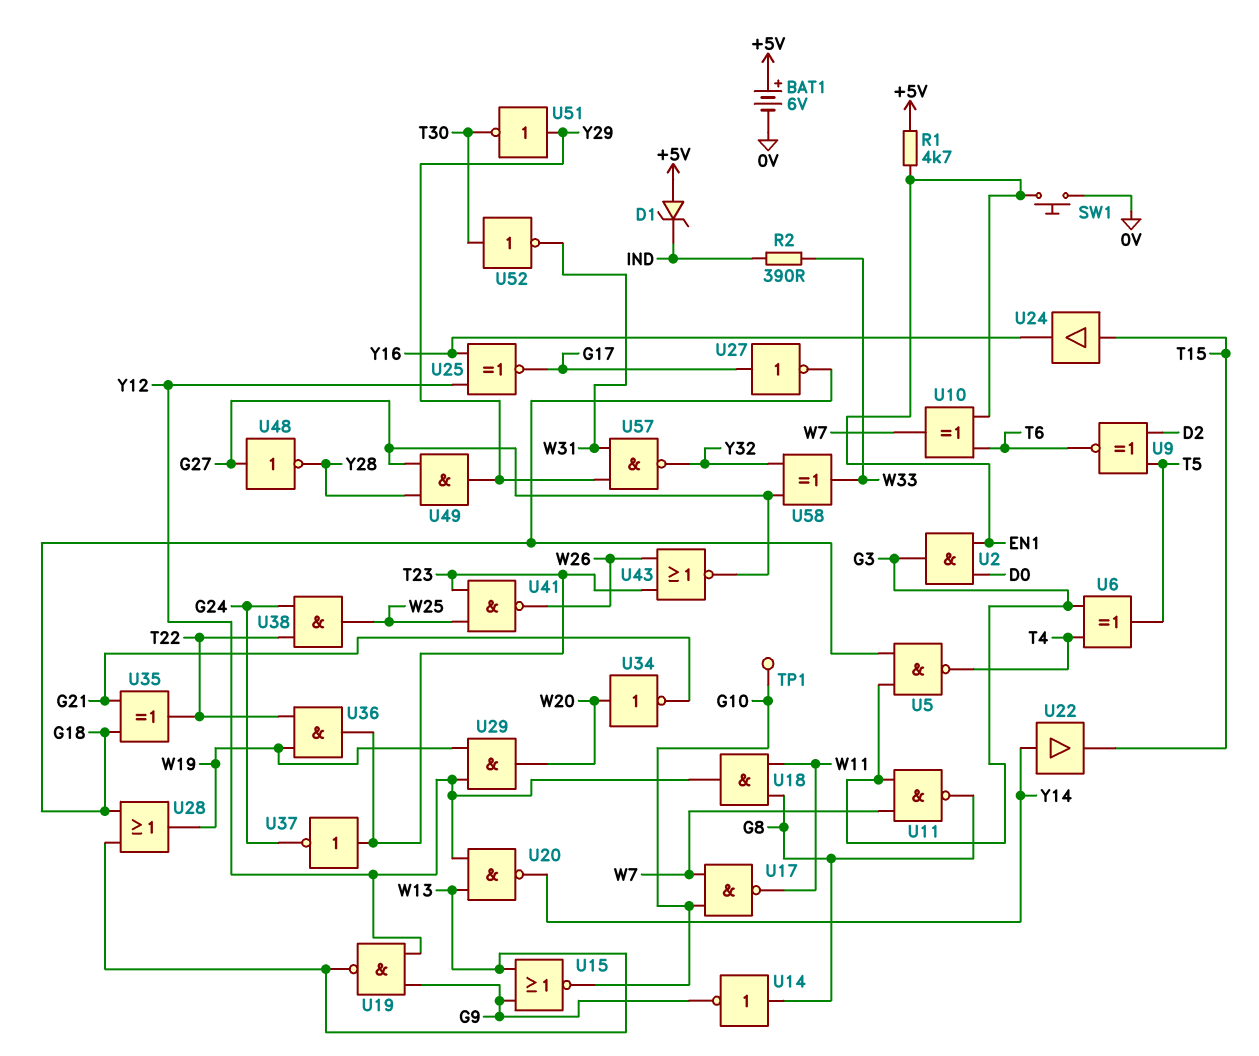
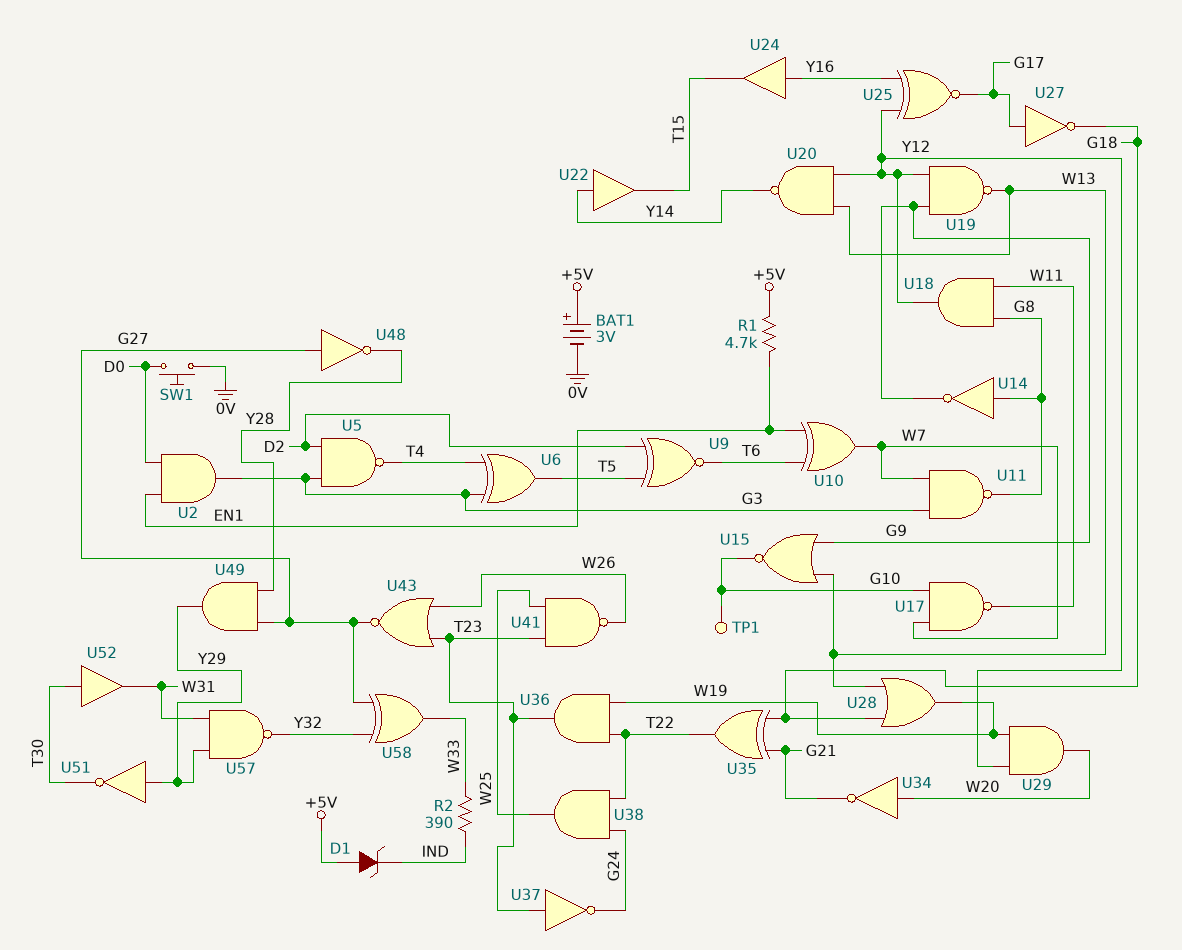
BAT1: 6V (plus +5V, minus 0V) -> 3V (plus +5V, minus 0V)
SW1: button (0V, EN1) -> button (0V, D0)
U5: NAND (in G3, in G18, out T4) -> NAND (in D2, in G3, out T4)
U24: buffer (in T15, out Y16) -> buffer (in Y16, out T15)
U52: NOT (in T30, out W31) -> buffer (in T30, out W31)

